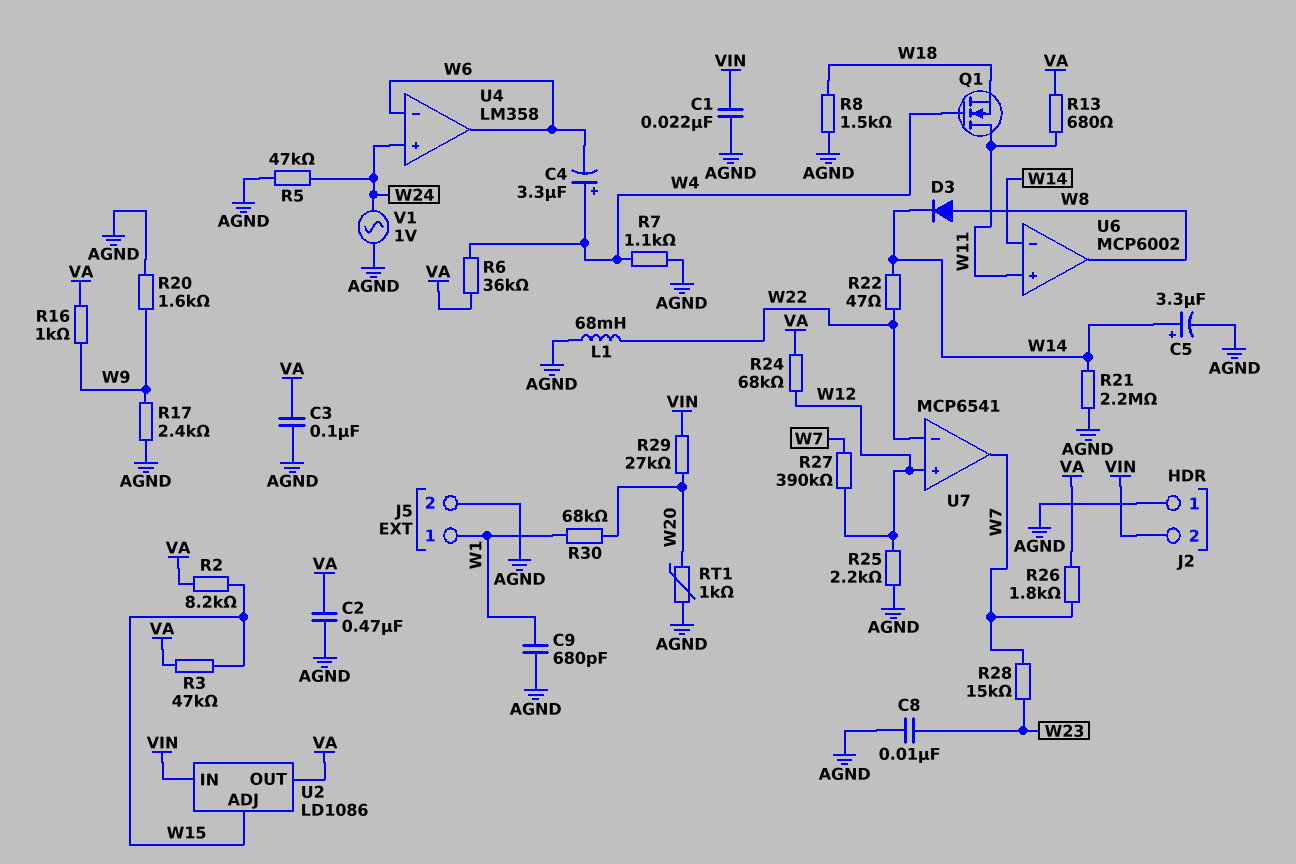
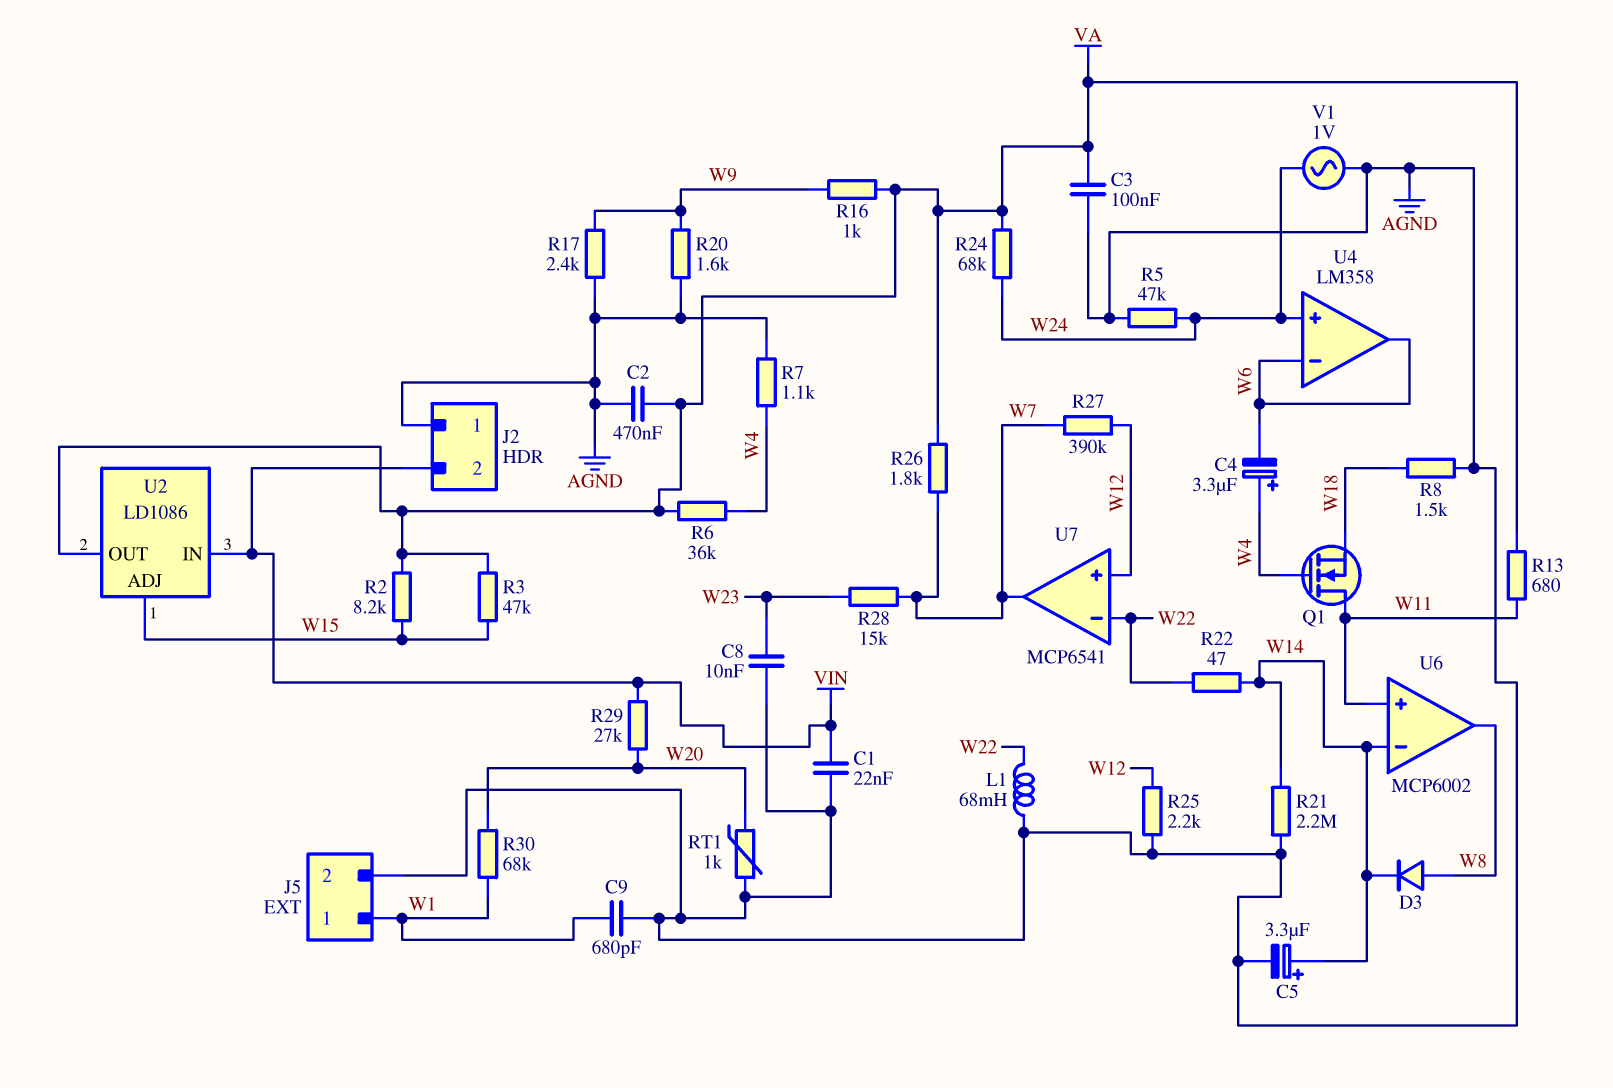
R24: 68k (VA, W12) -> 68k (VA, W24)

